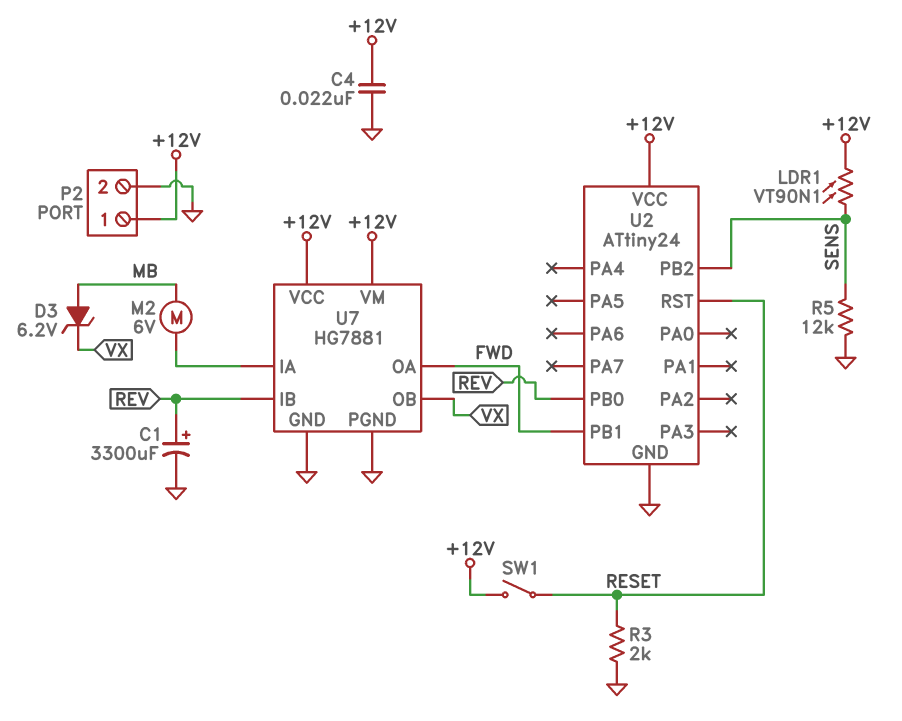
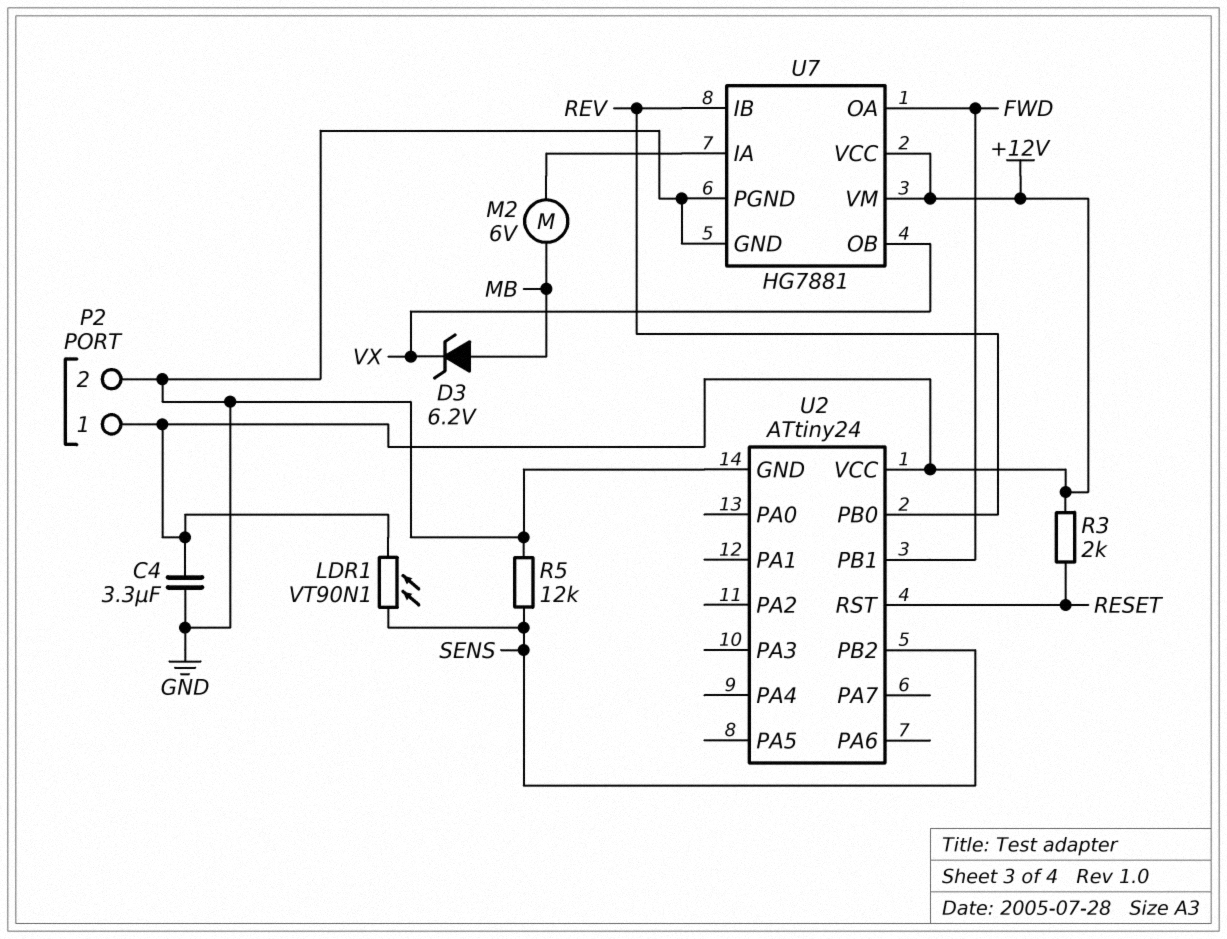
C1: 3300uF (plus REV, minus GND) -> none
C4: 22nF (+12V, GND) -> 3.3uF (+12V, GND)
R3: 2k (GND, RESET) -> 2k (+12V, RESET)
SW1: switch (+12V, RESET) -> none

